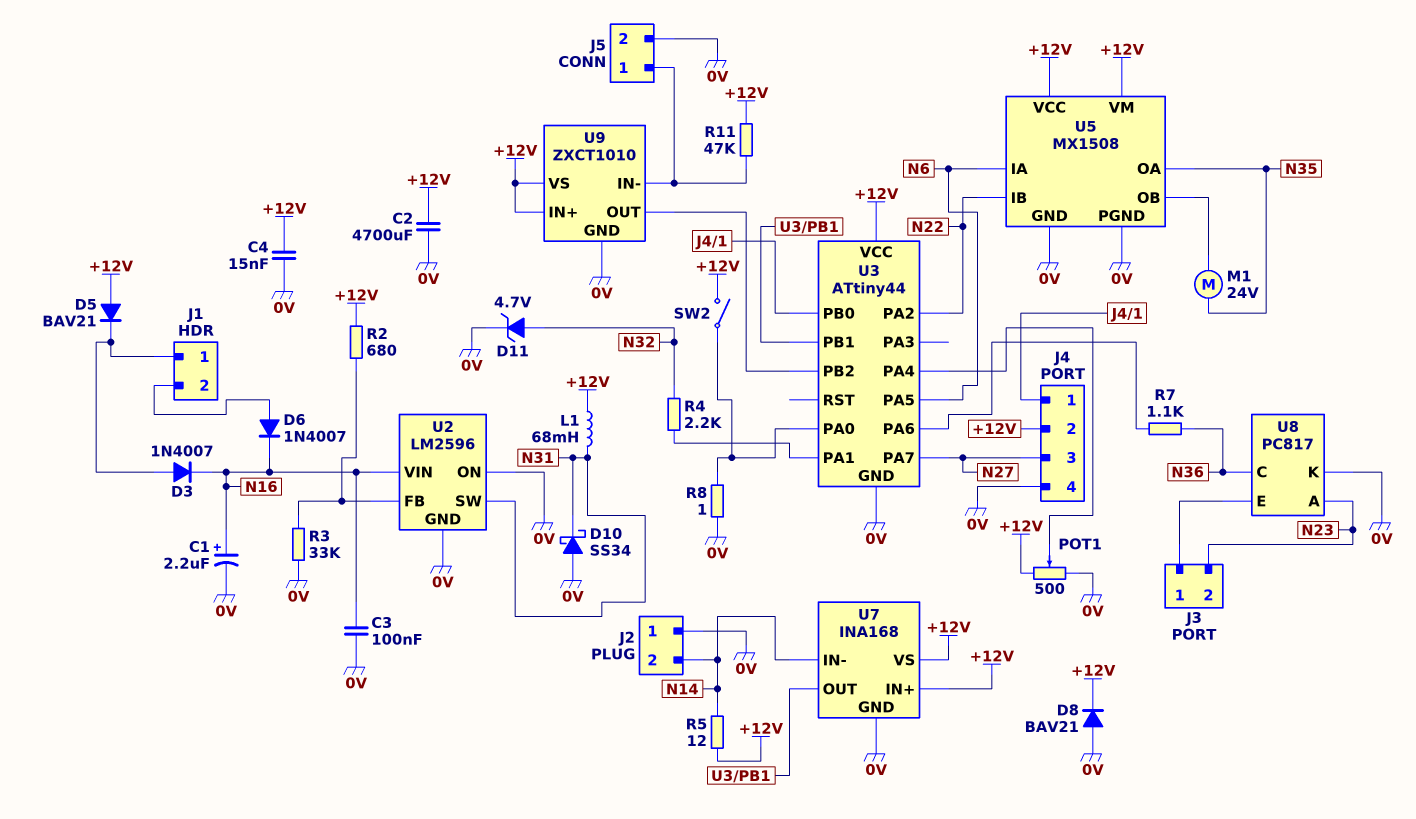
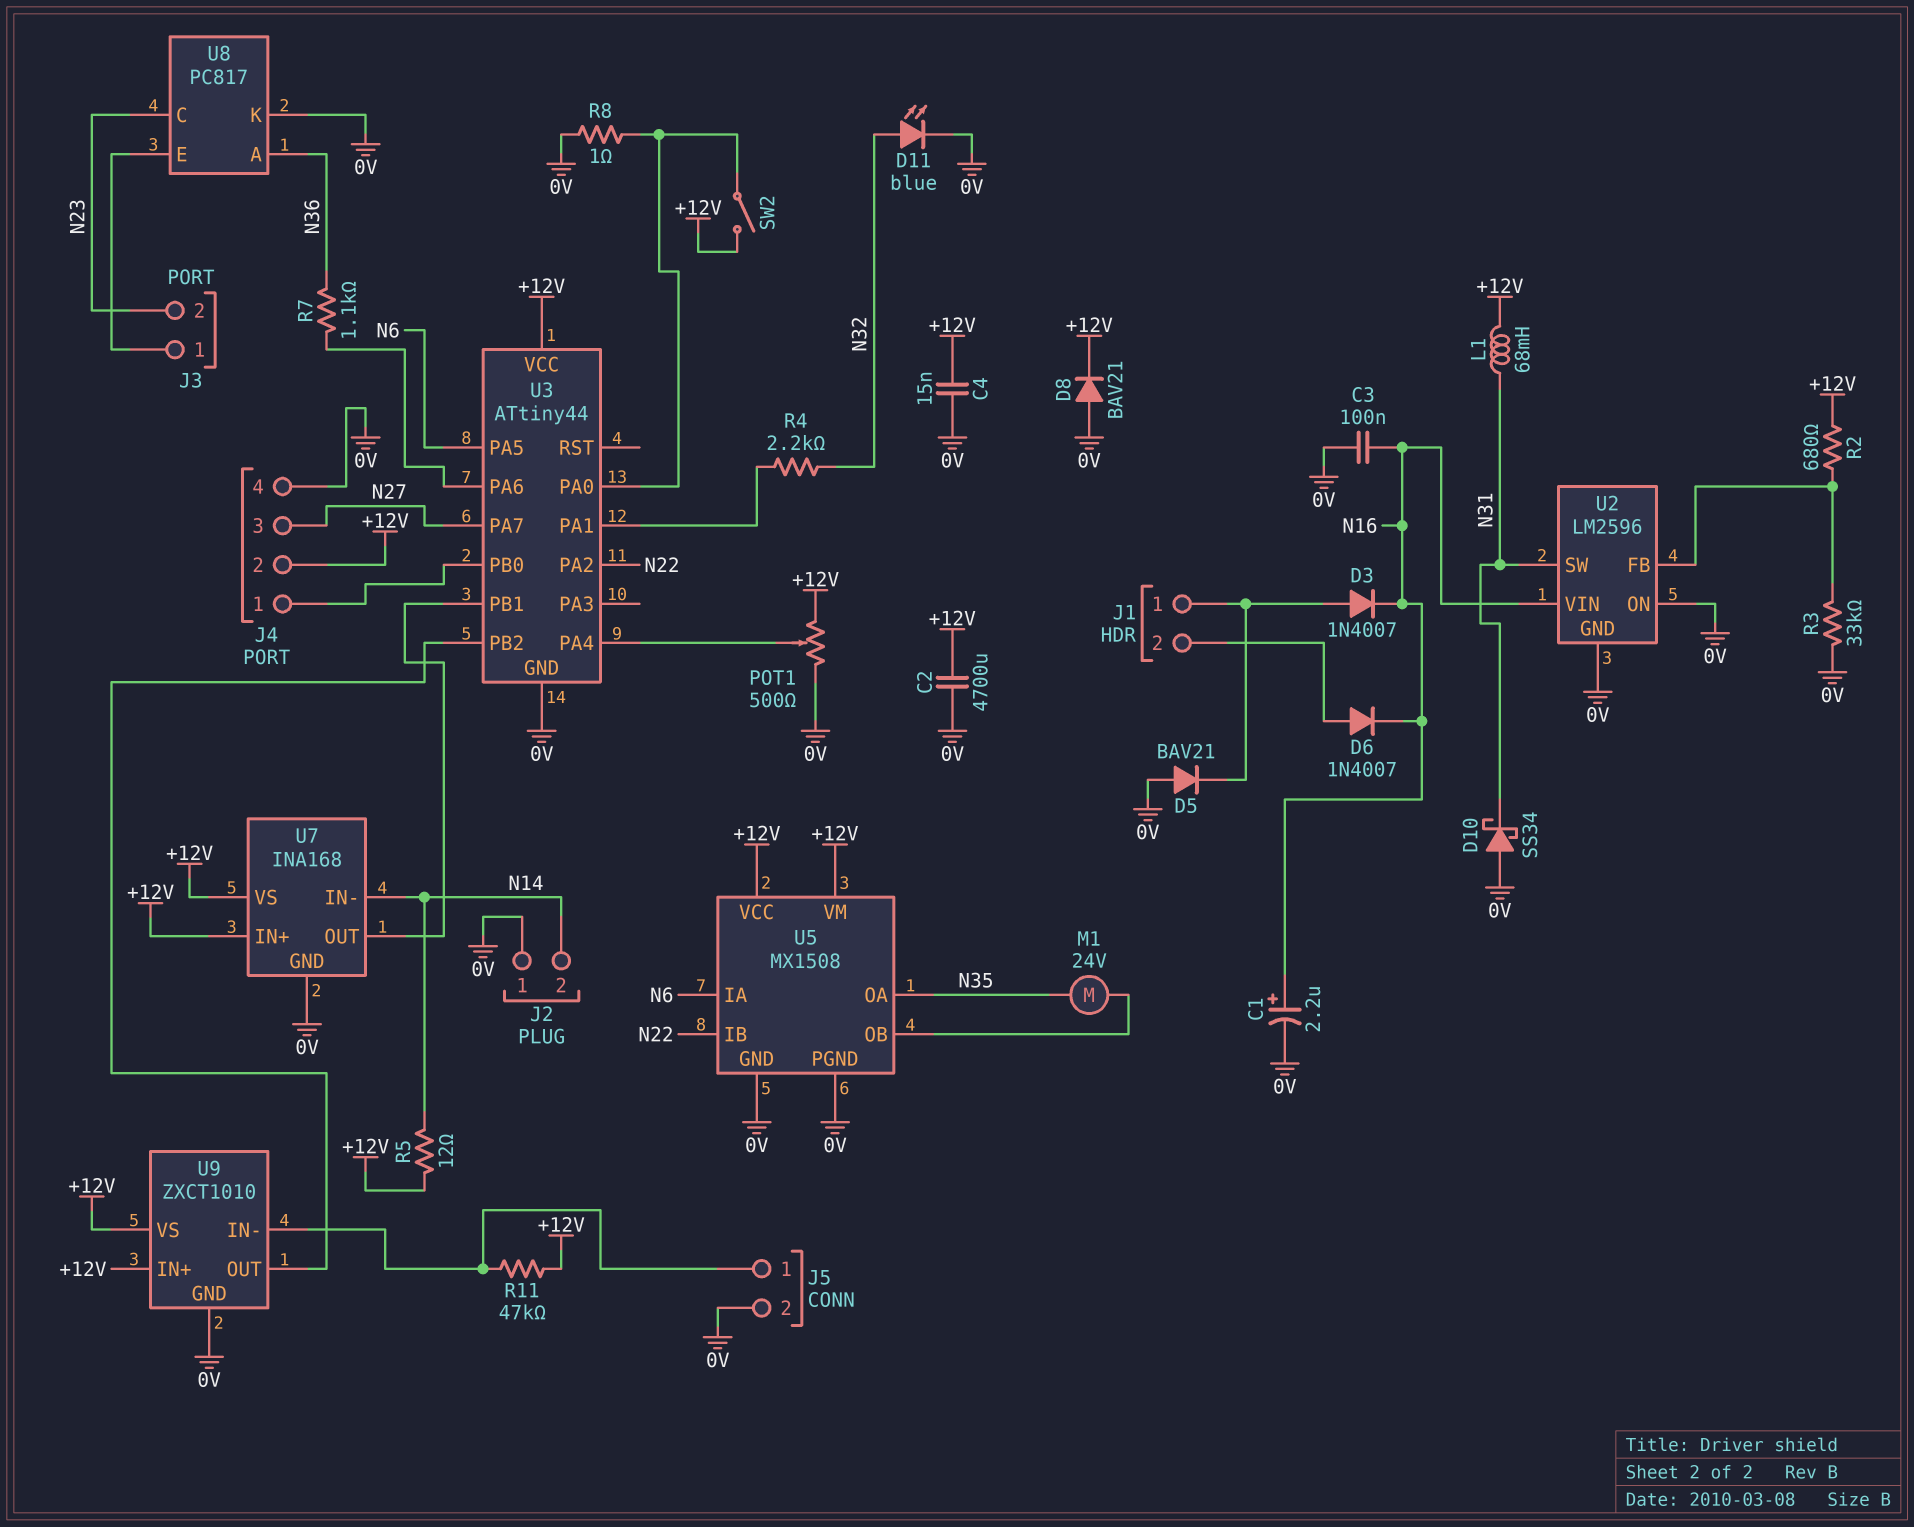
D5: diode BAV21 (A +12V, K J1/1) -> diode BAV21 (A 0V, K J1/1)
D11: zener 4.7V (A N32, K 0V) -> LED blue (A N32, K 0V)
U8 pin A: N23 -> N36
U8 pin C: N36 -> N23

